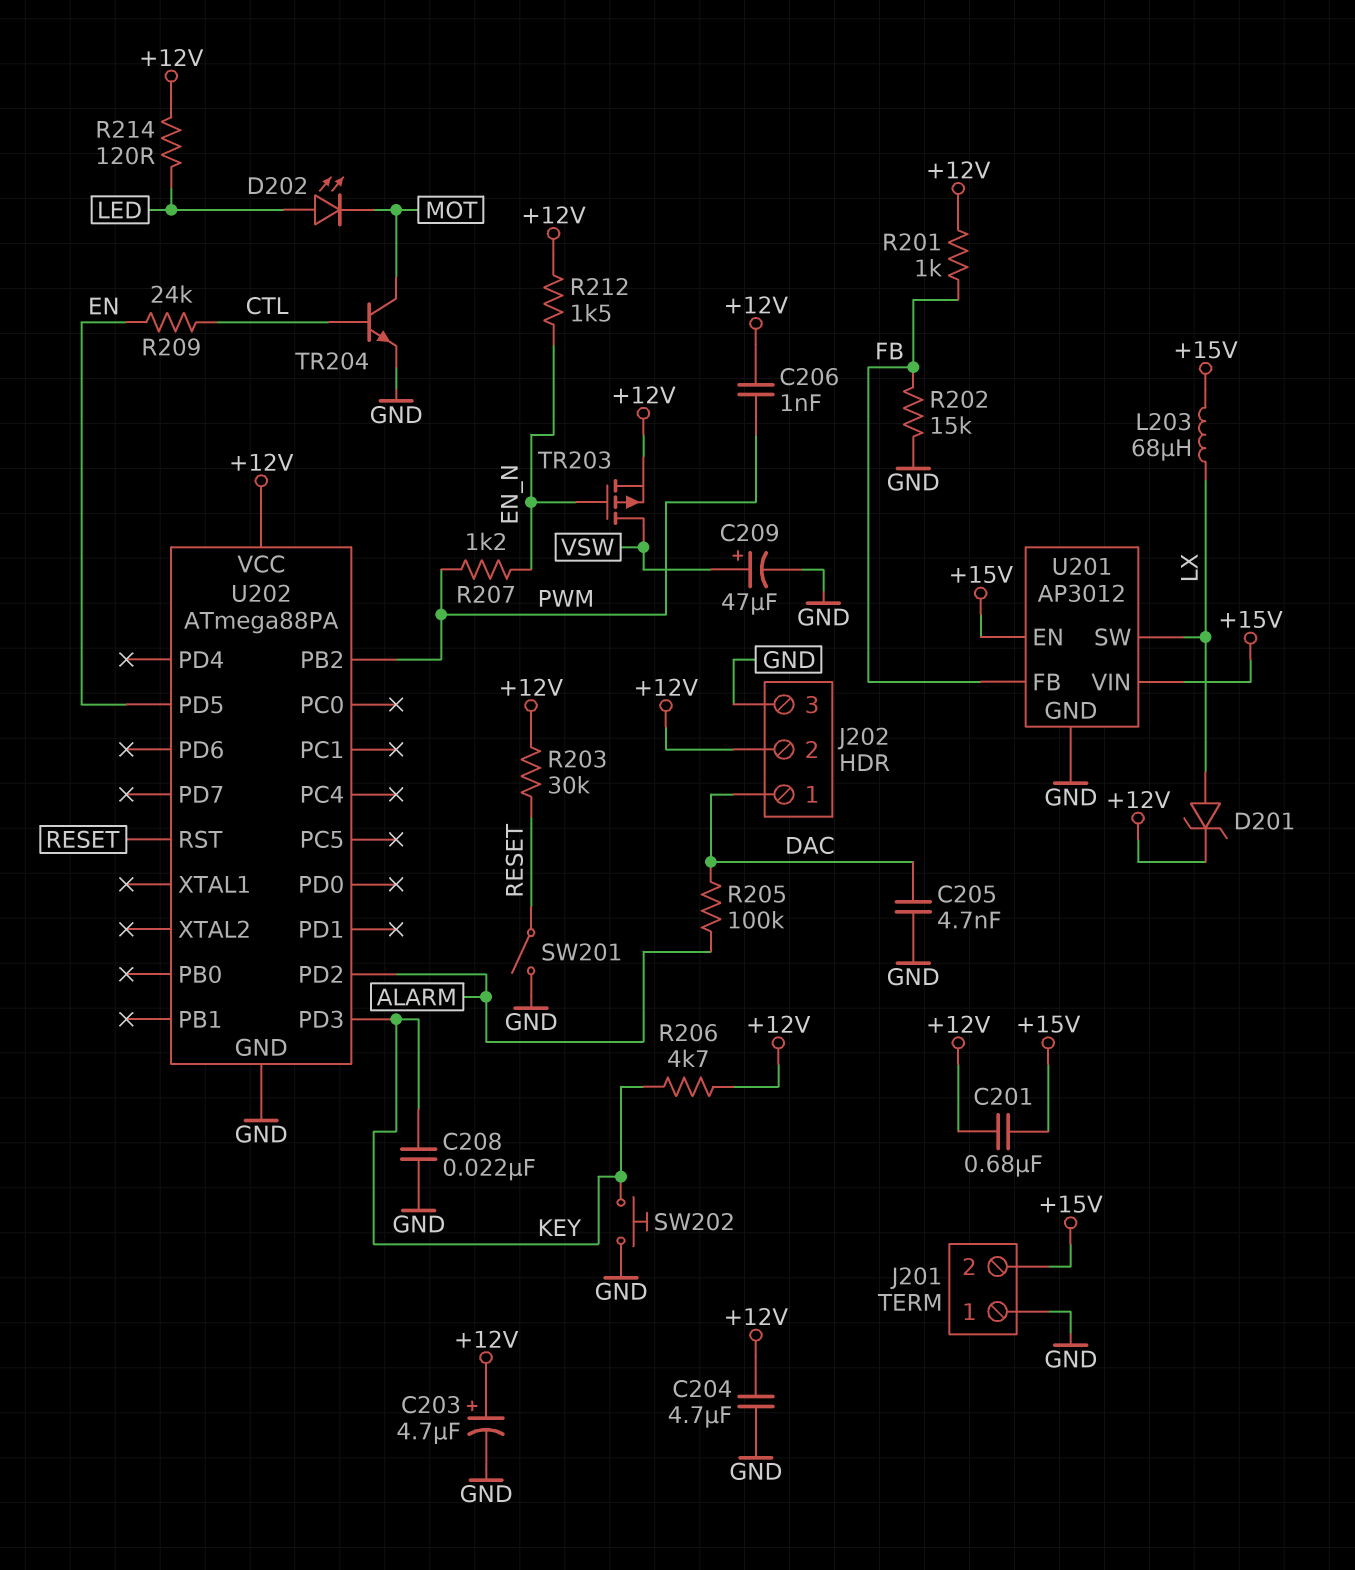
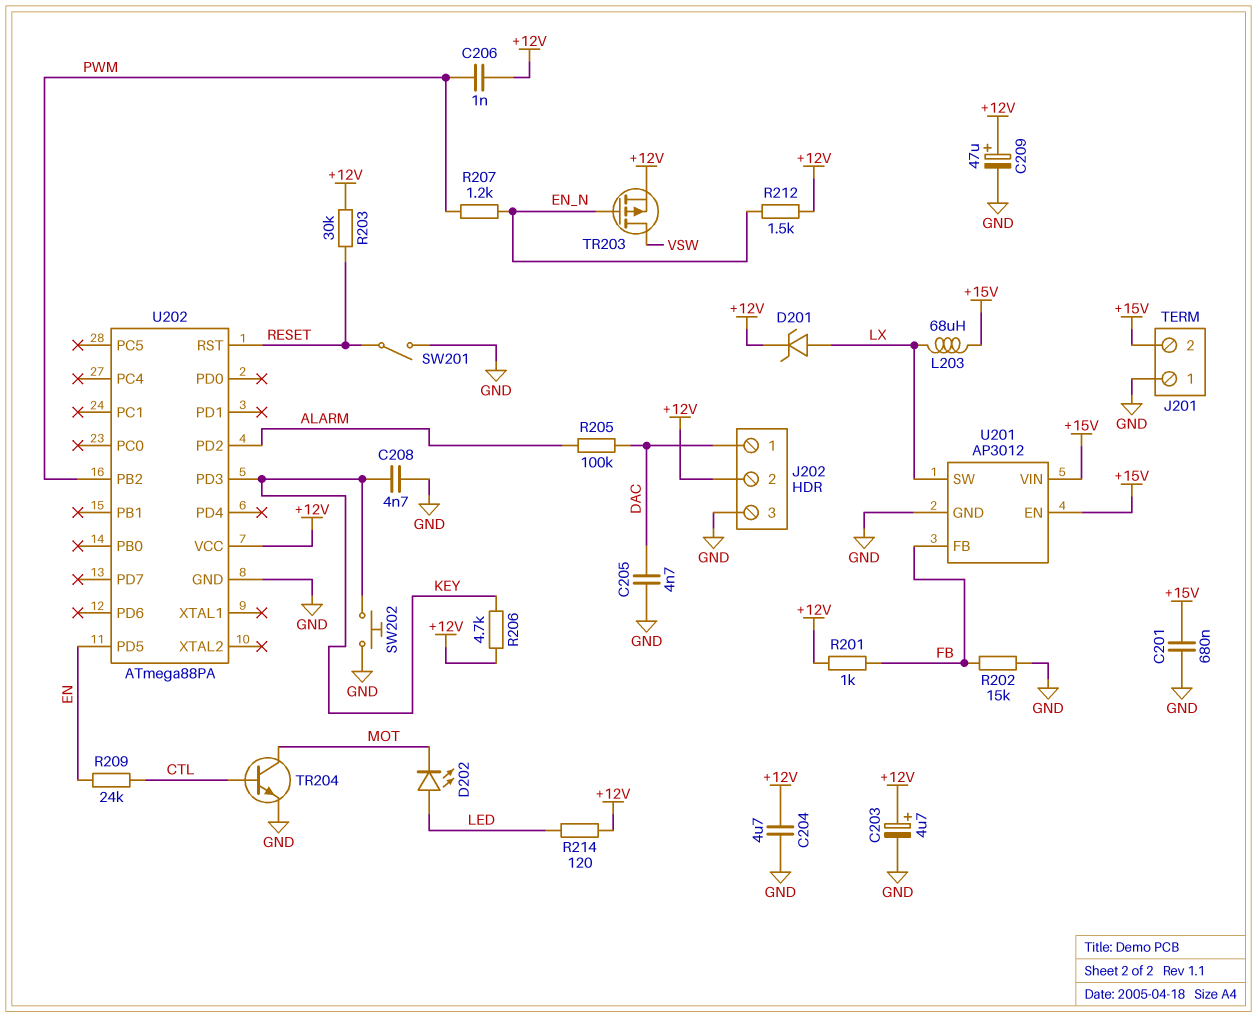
C201: 680nF (+12V, +15V) -> 680nF (+15V, GND)
C208: 22nF (GND, KEY) -> 4.7nF (GND, KEY)
C209: 47uF (plus VSW, minus GND) -> 47uF (plus +12V, minus GND)

